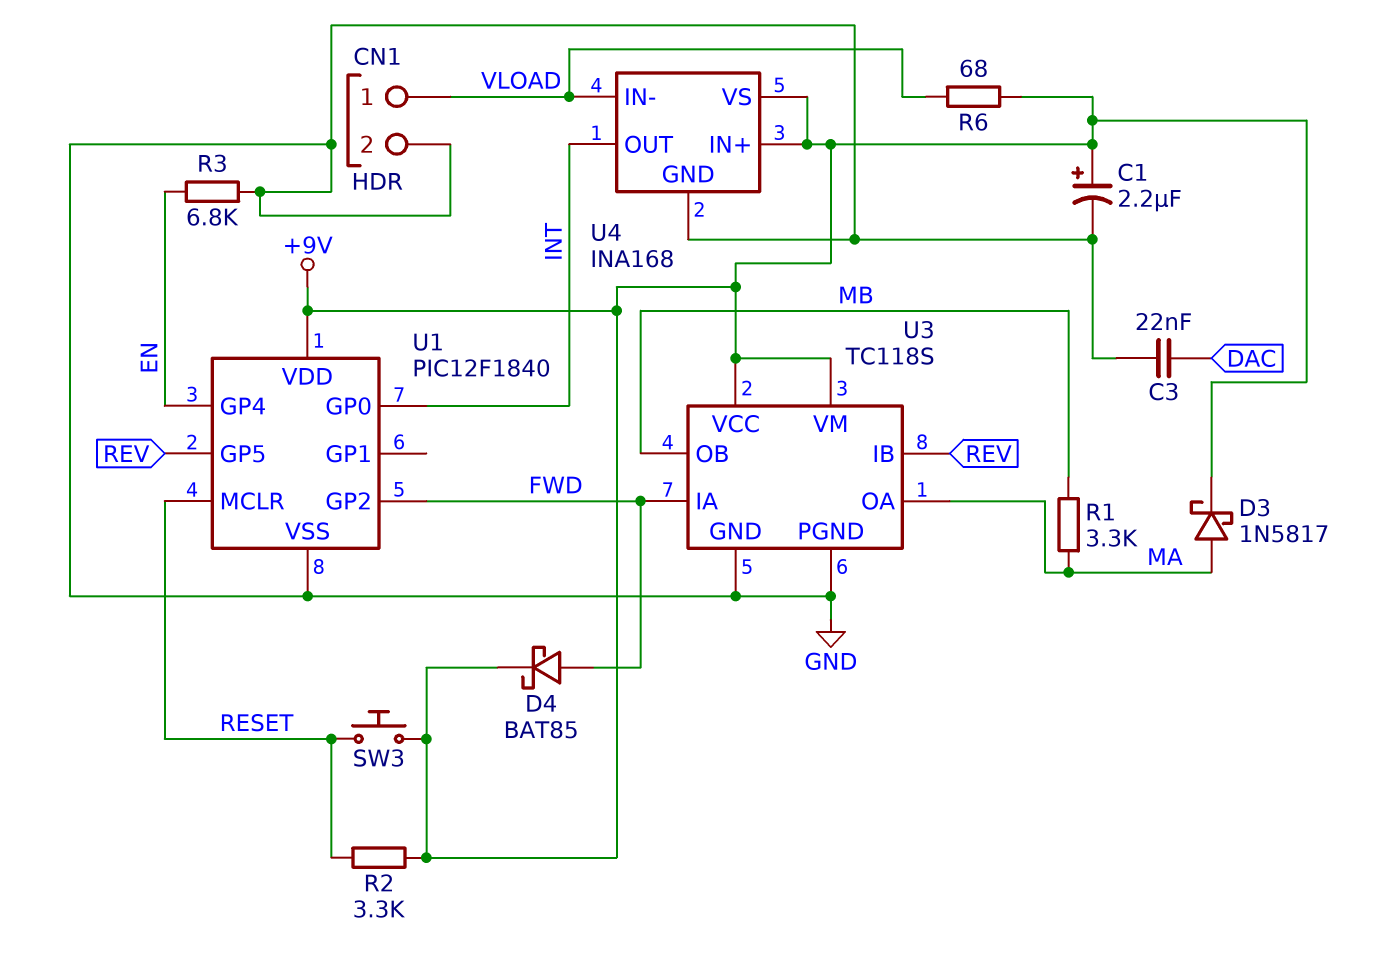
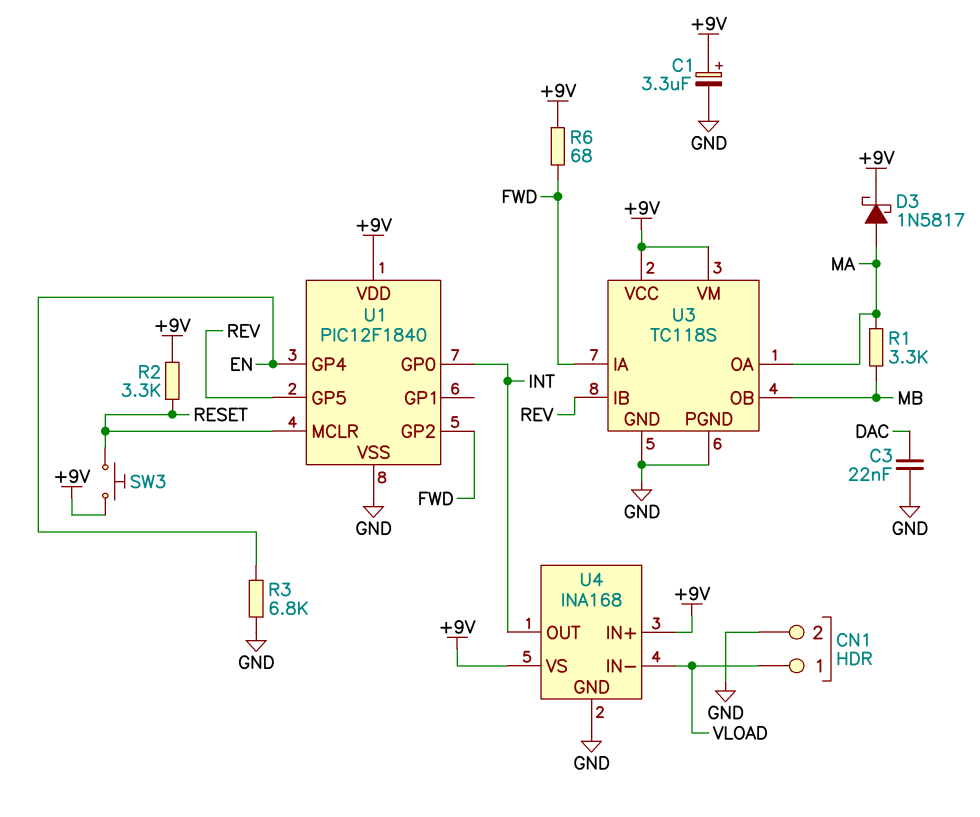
C1: 2.2uF (plus +9V, minus GND) -> 3.3uF (plus +9V, minus GND)
D4: schottky BAT85 (A FWD, K +9V) -> none
R6: 68 (+9V, VLOAD) -> 68 (+9V, FWD)

